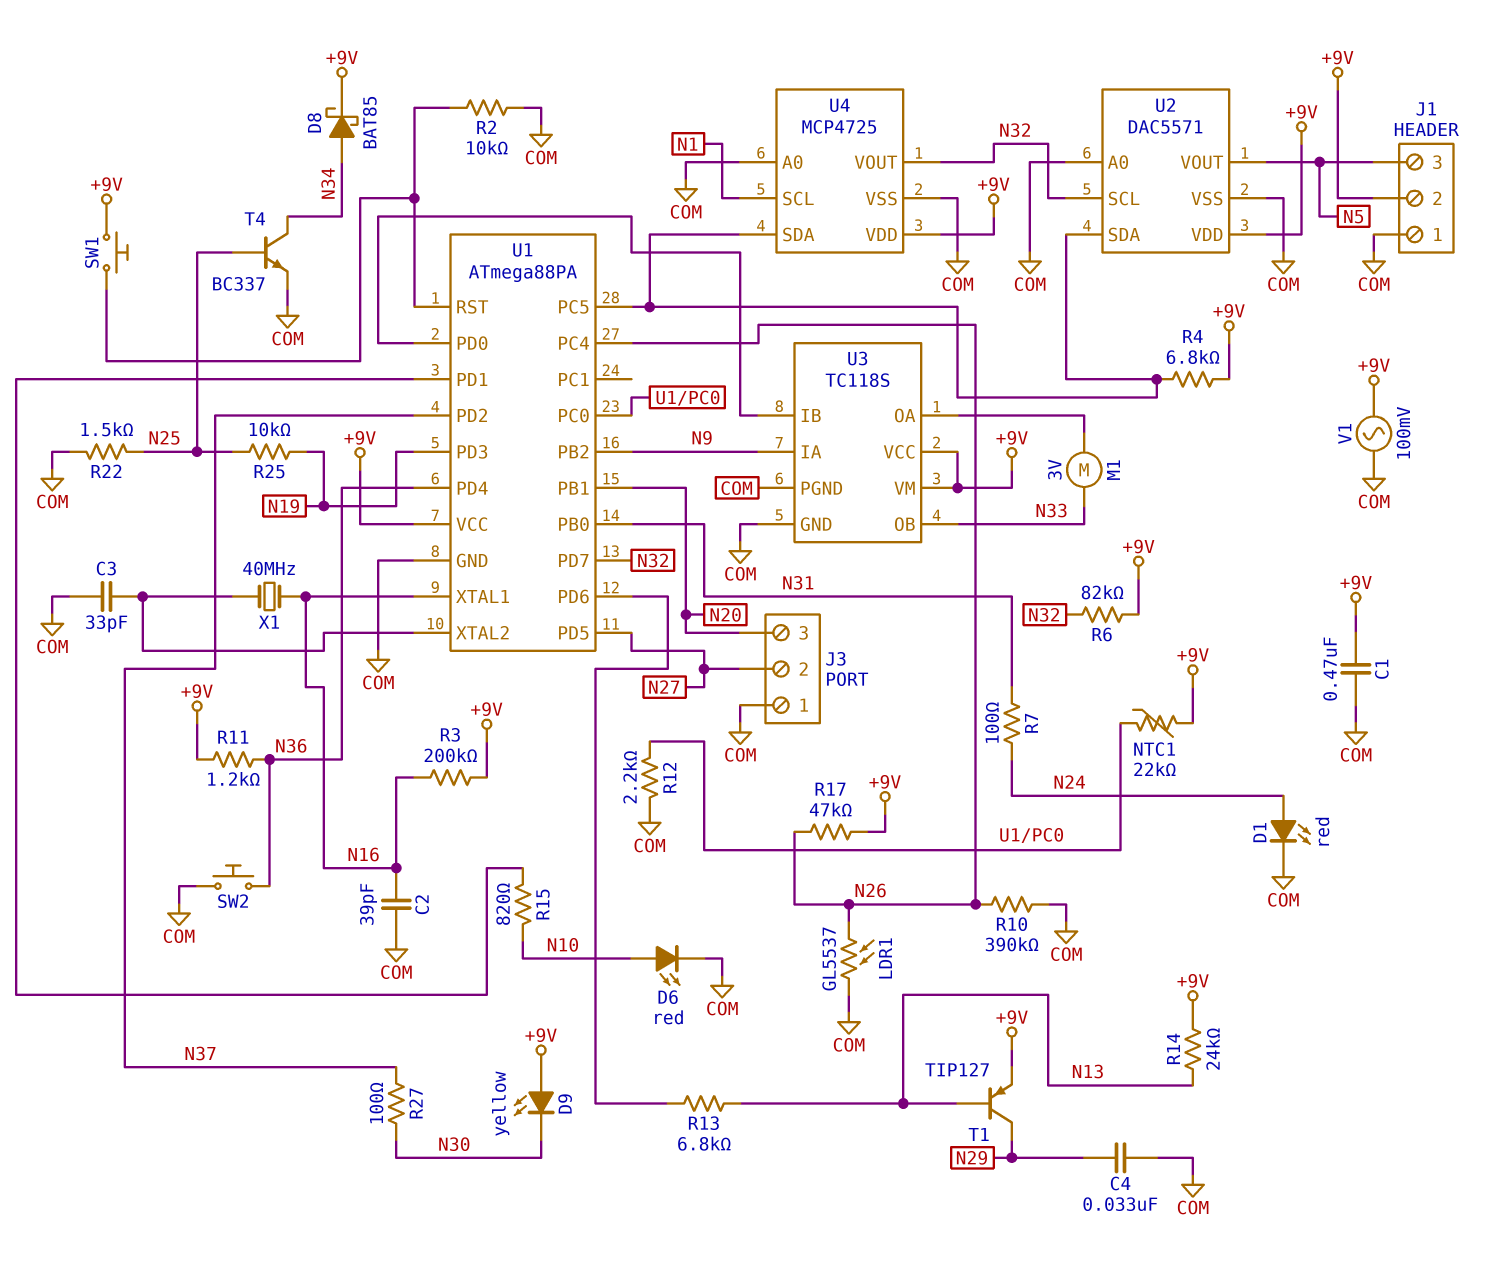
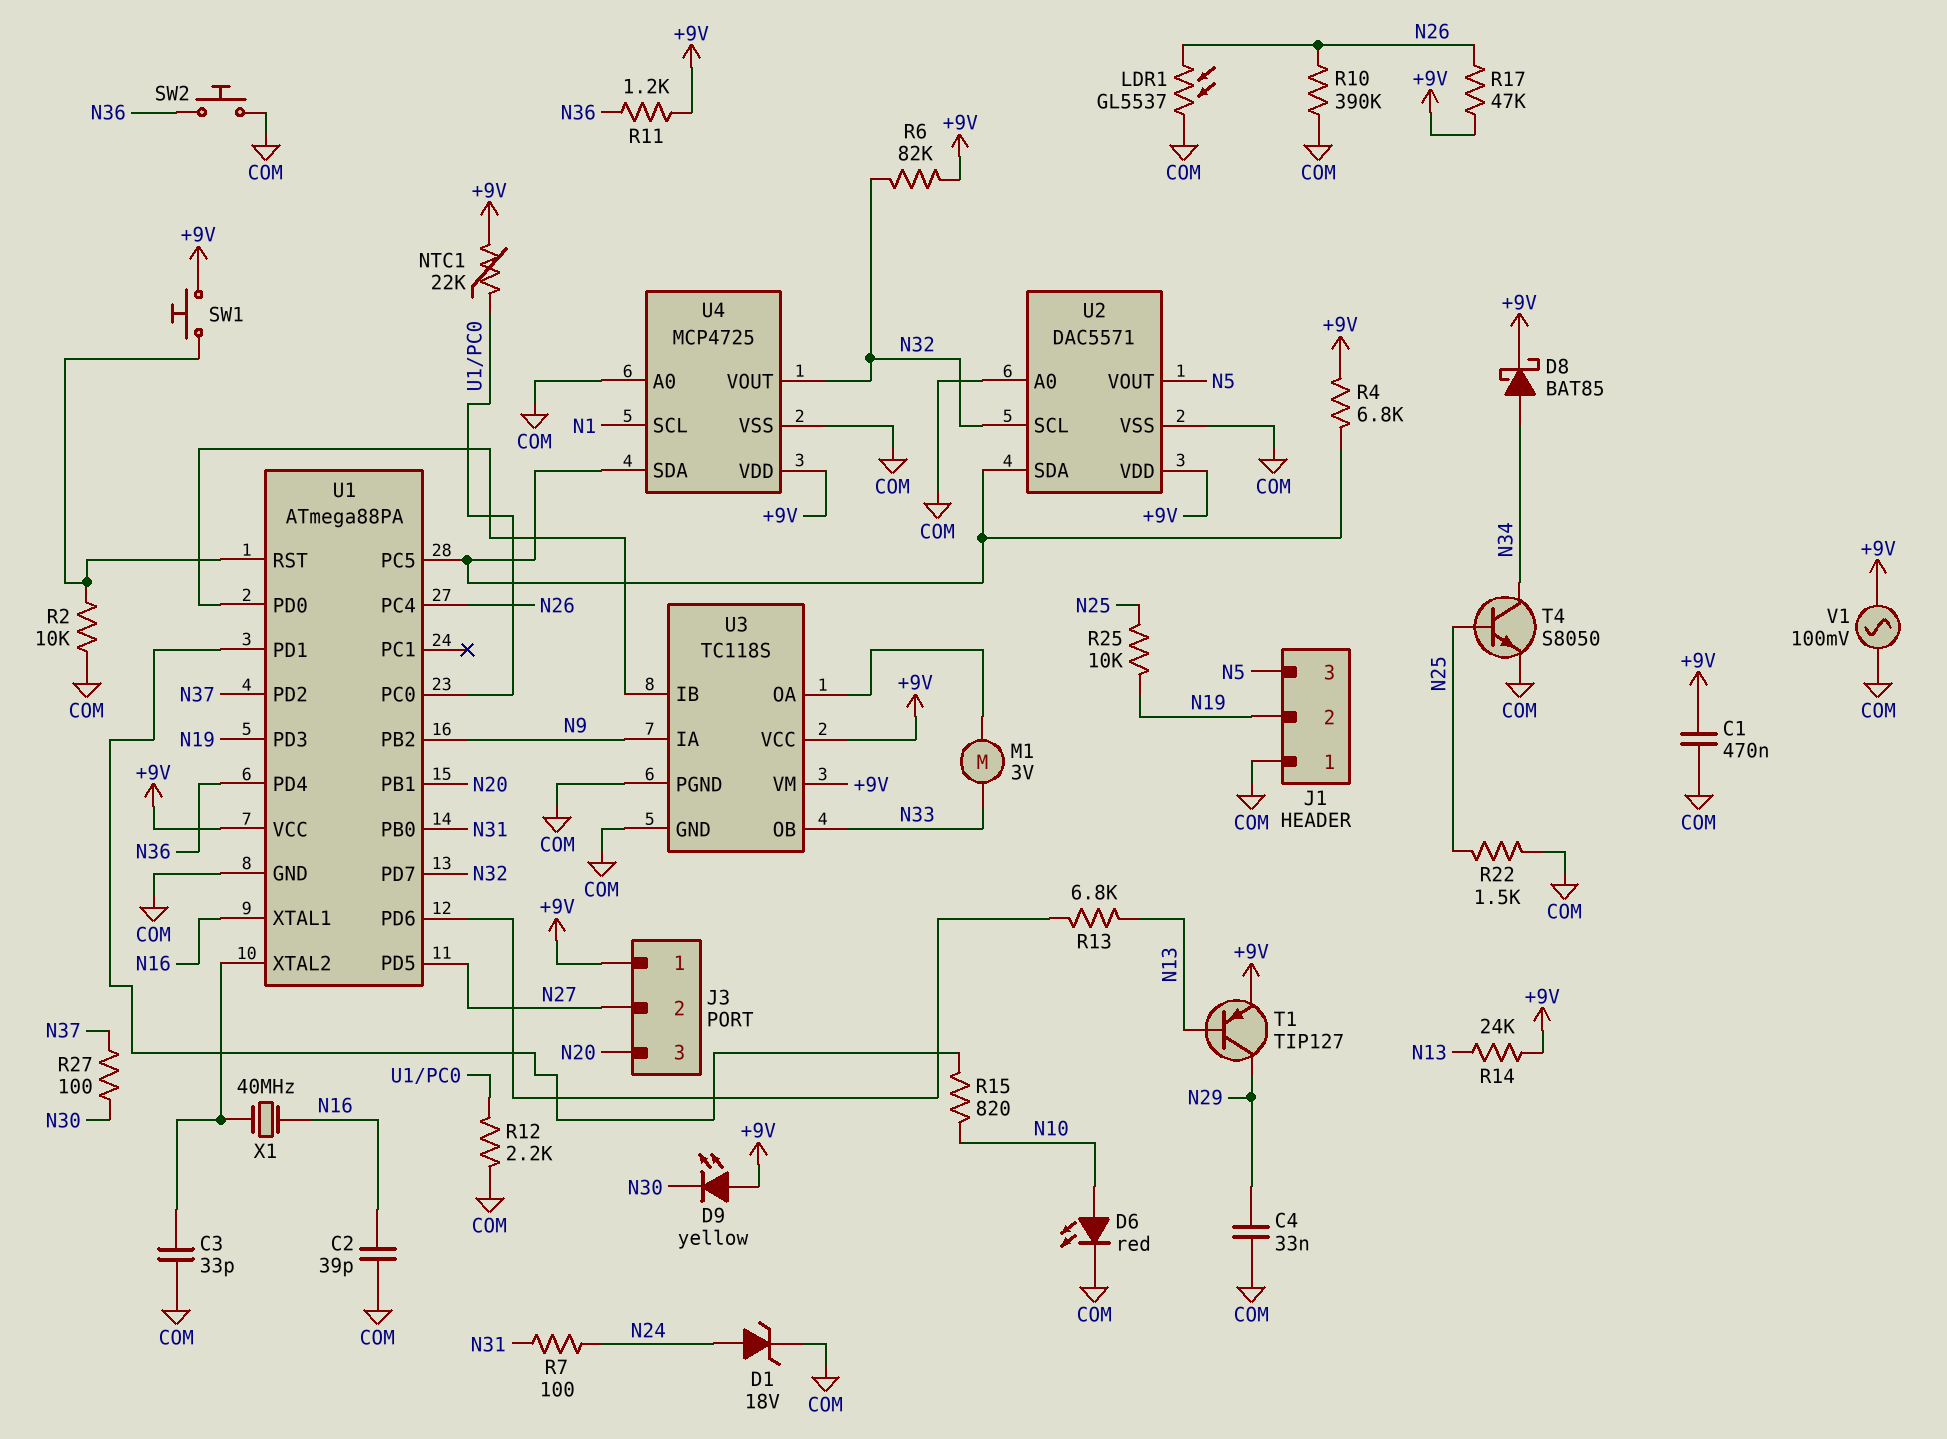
D1: LED red (A N24, K COM) -> zener 18V (A N24, K COM)
J1 pin 2: +9V -> N19
J3 pin 1: COM -> +9V
R3: 200k (+9V, N16) -> none
T4: NPN BC337 (B N25, C N34, E COM) -> NPN S8050 (B N25, C N34, E COM)

